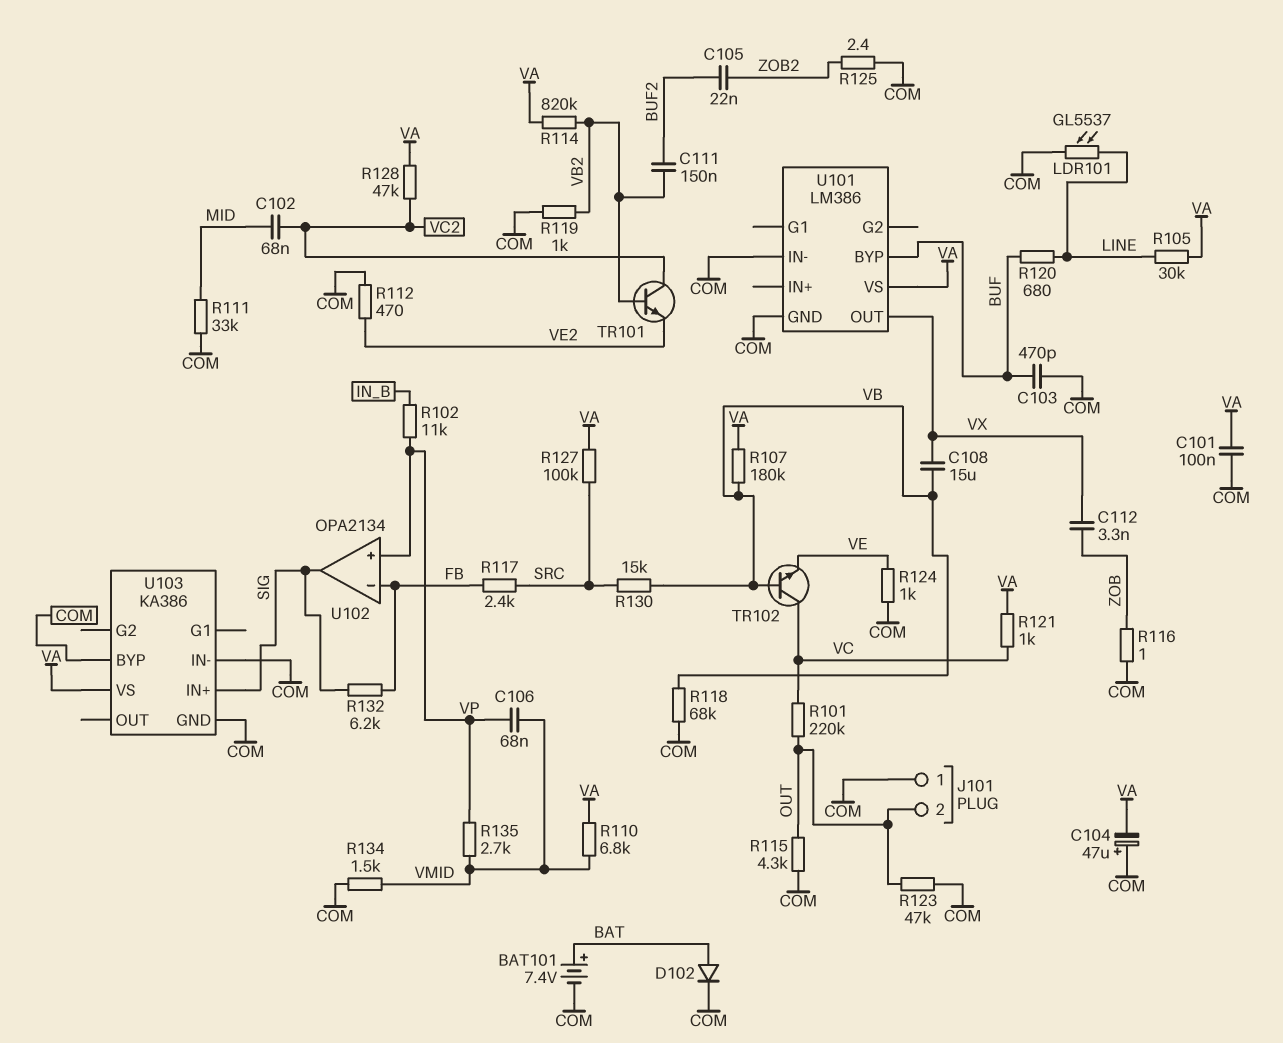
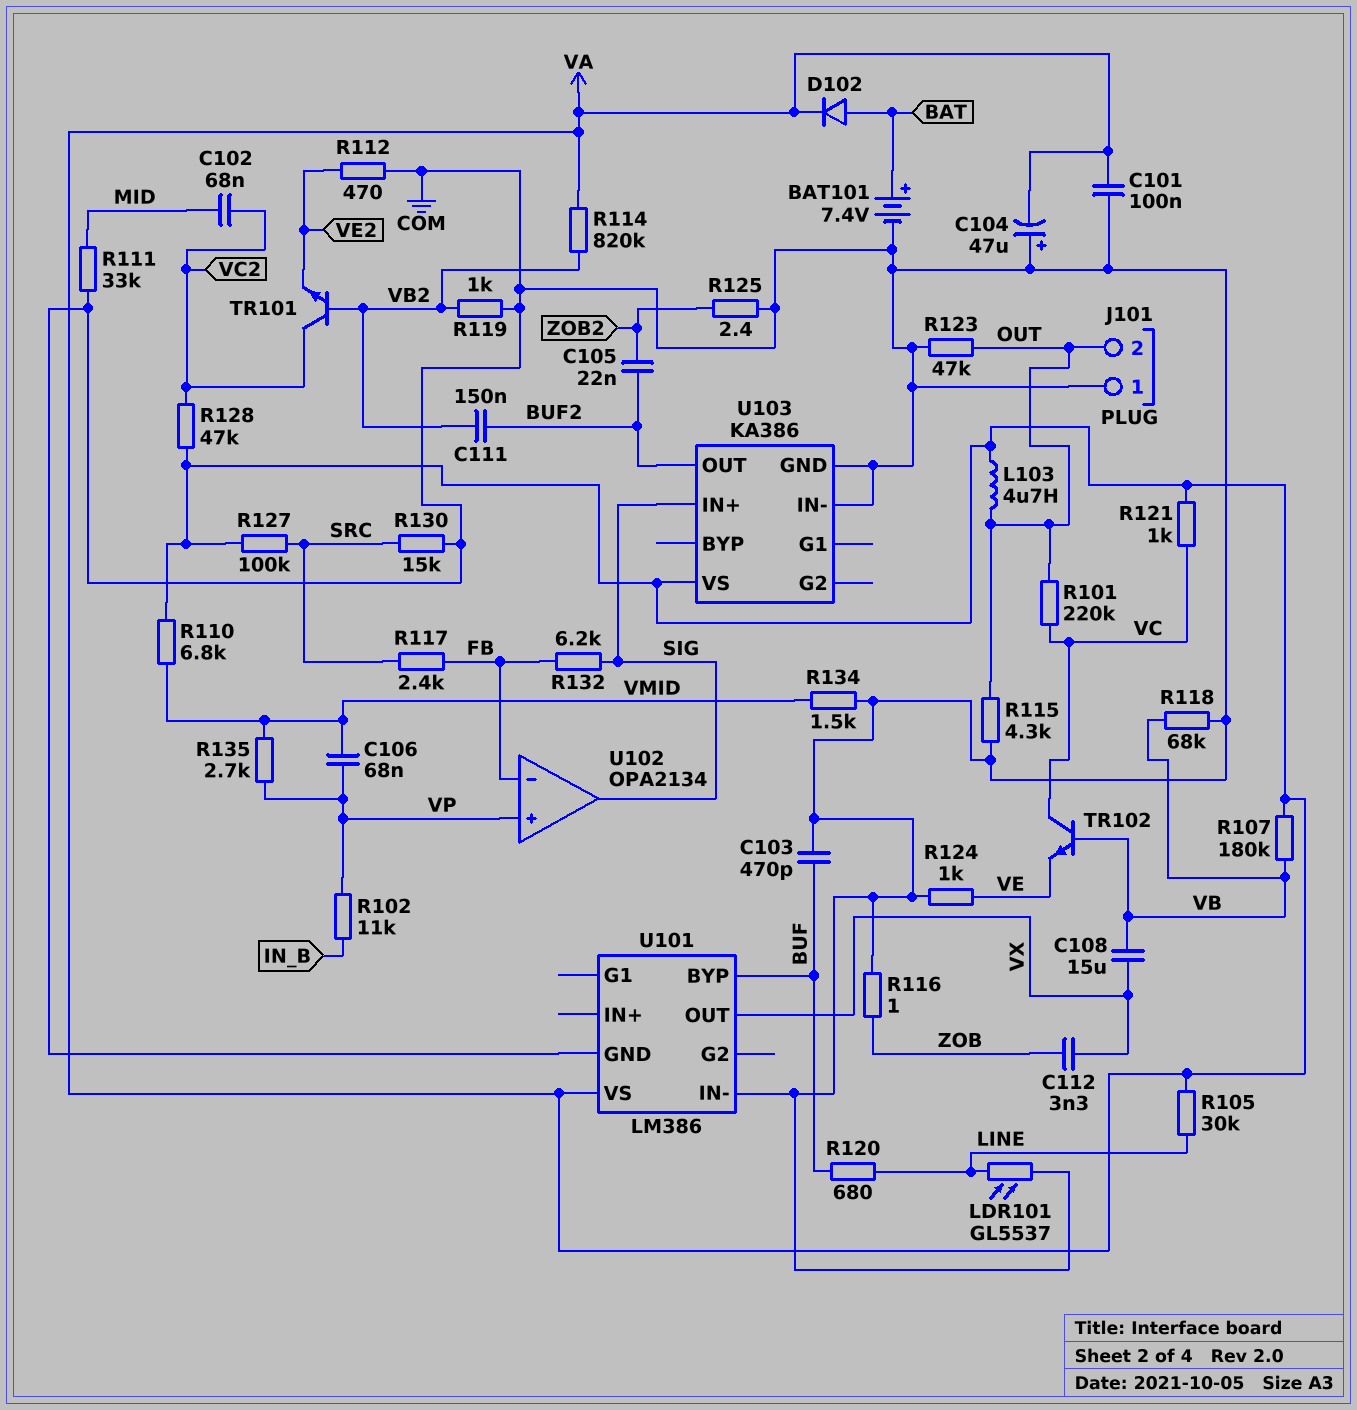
D102: diode (A BAT, K COM) -> diode (A BAT, K VA)
L103: none -> 4.7uH (OUT, VA)
R130: 15k (SRC, VB) -> 15k (COM, SRC)
U103 pin BYP: COM -> none
U103 pin OUT: none -> BUF2

